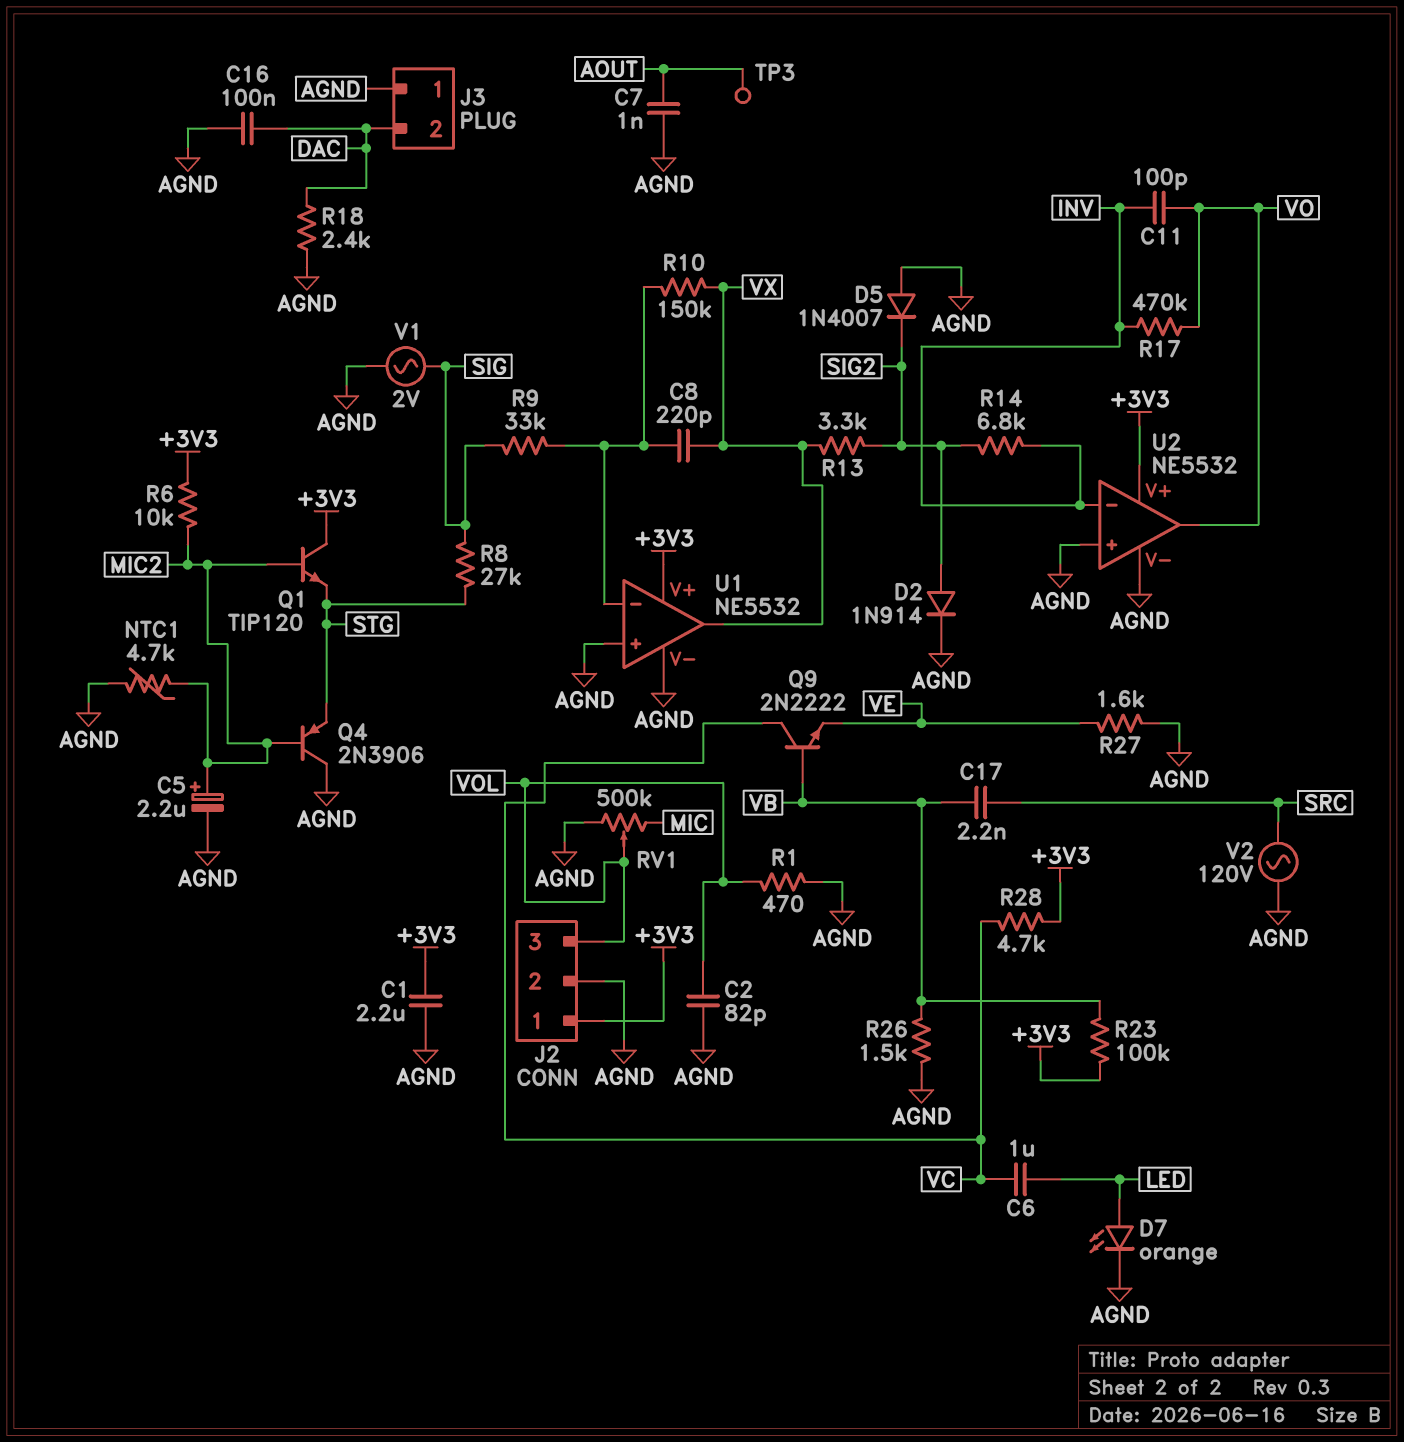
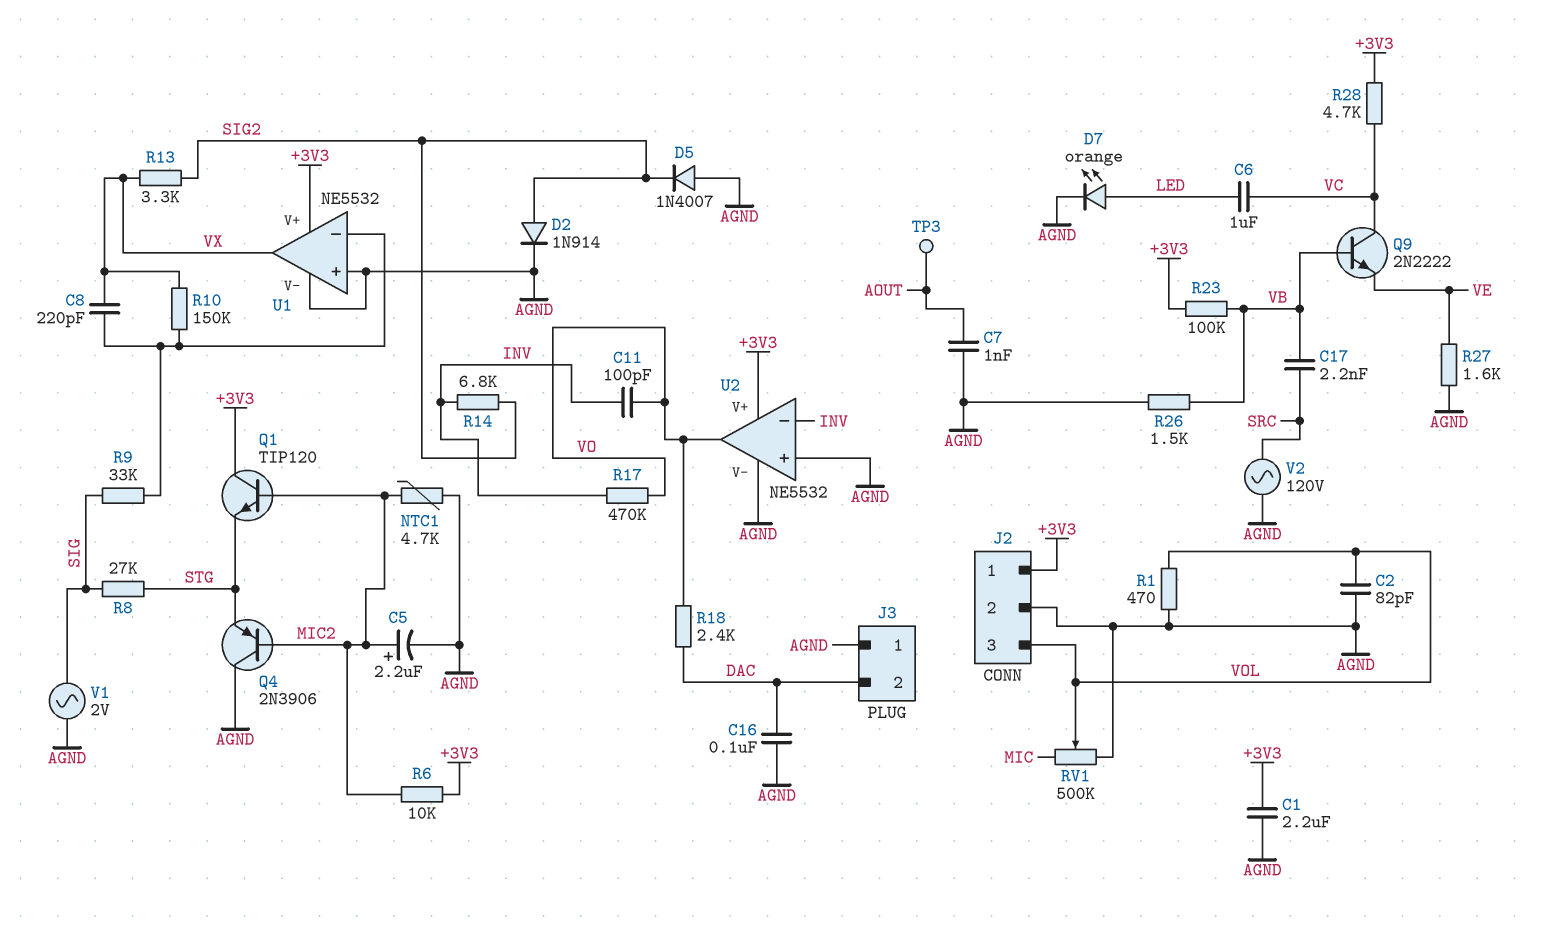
R18: 2.4k (AGND, DAC) -> 2.4k (DAC, VO)

